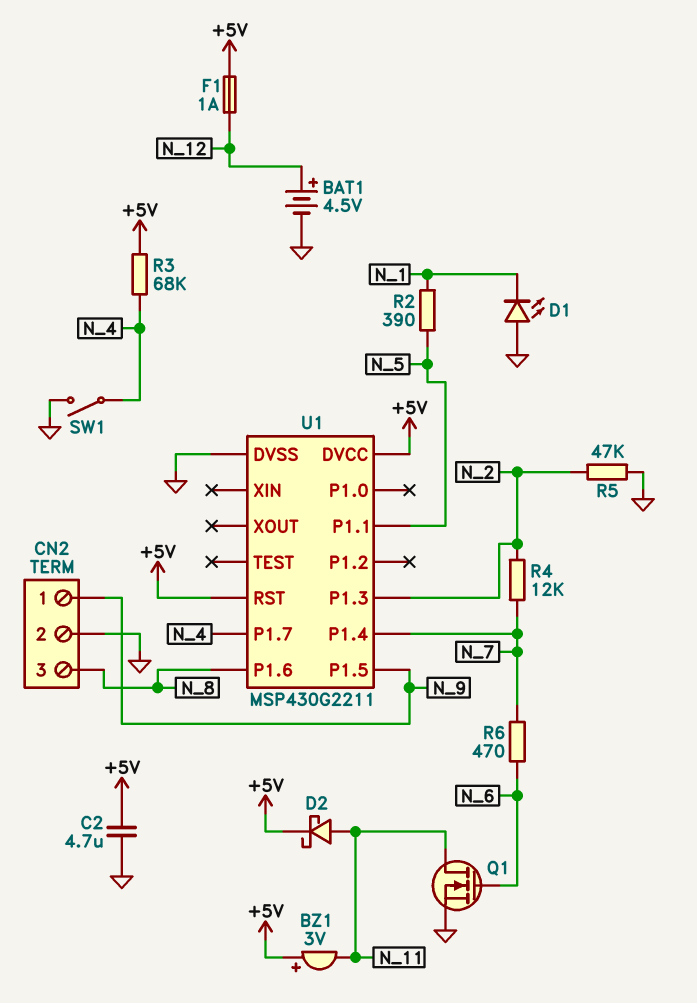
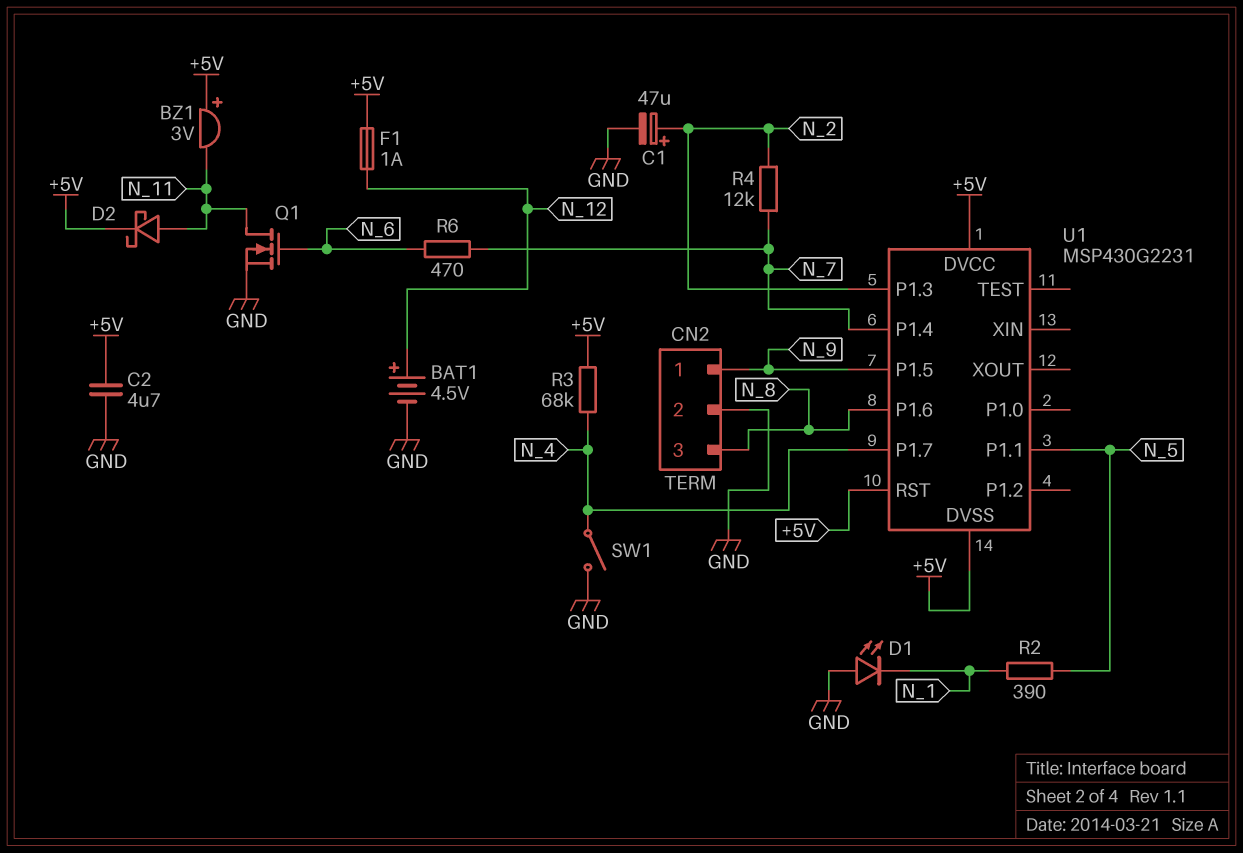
C1: none -> 47uF (plus N_2, minus GND)
R5: 47k (GND, N_2) -> none
U1: MSP430G2211 -> MSP430G2231
U1 pin DVSS: GND -> +5V

